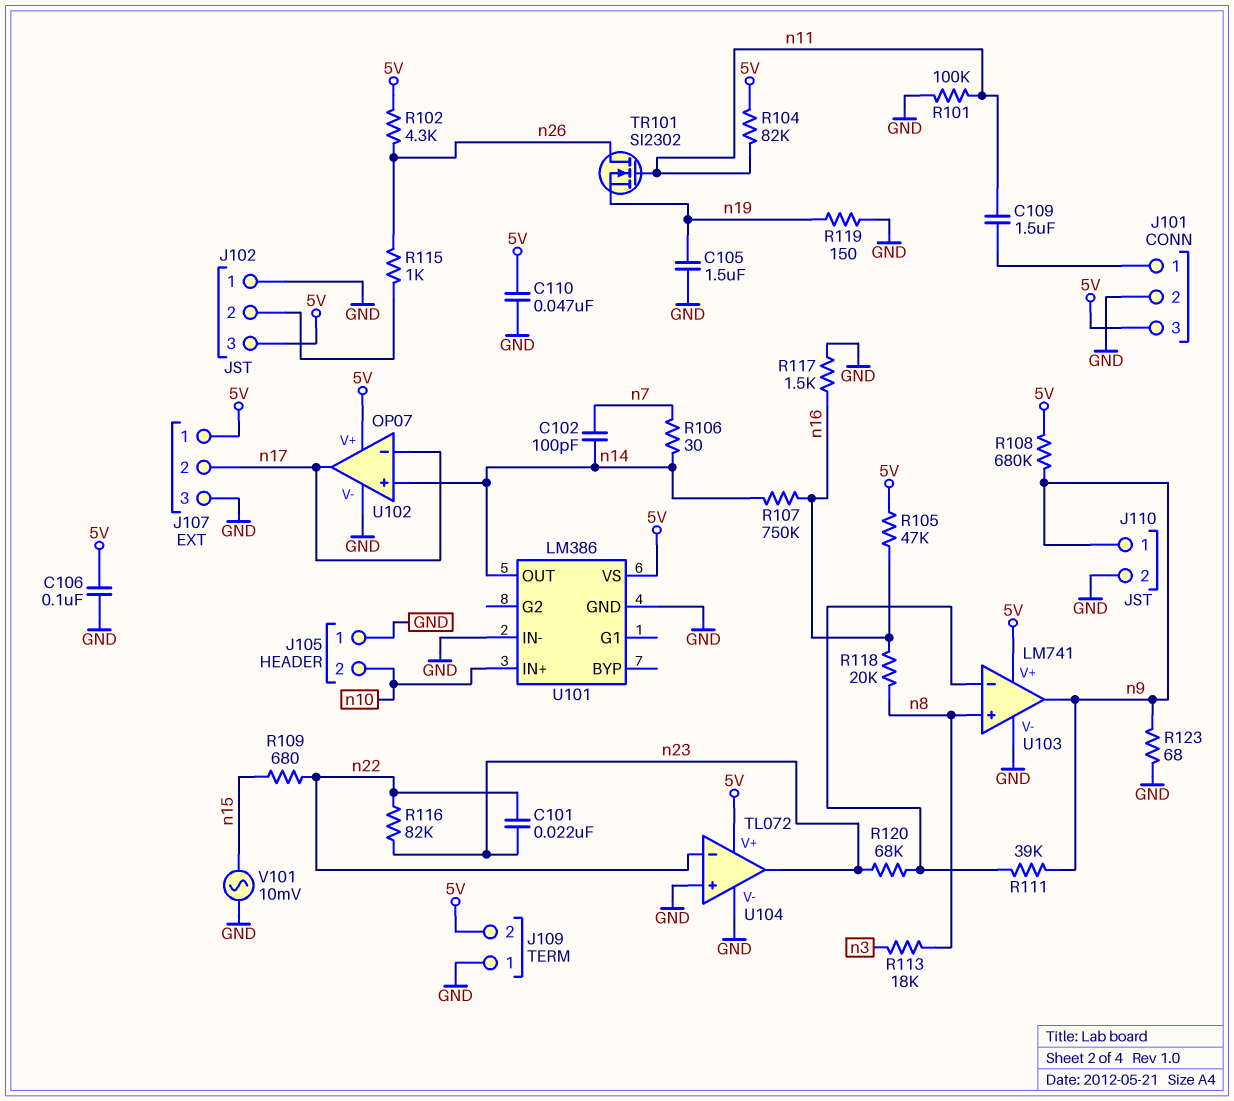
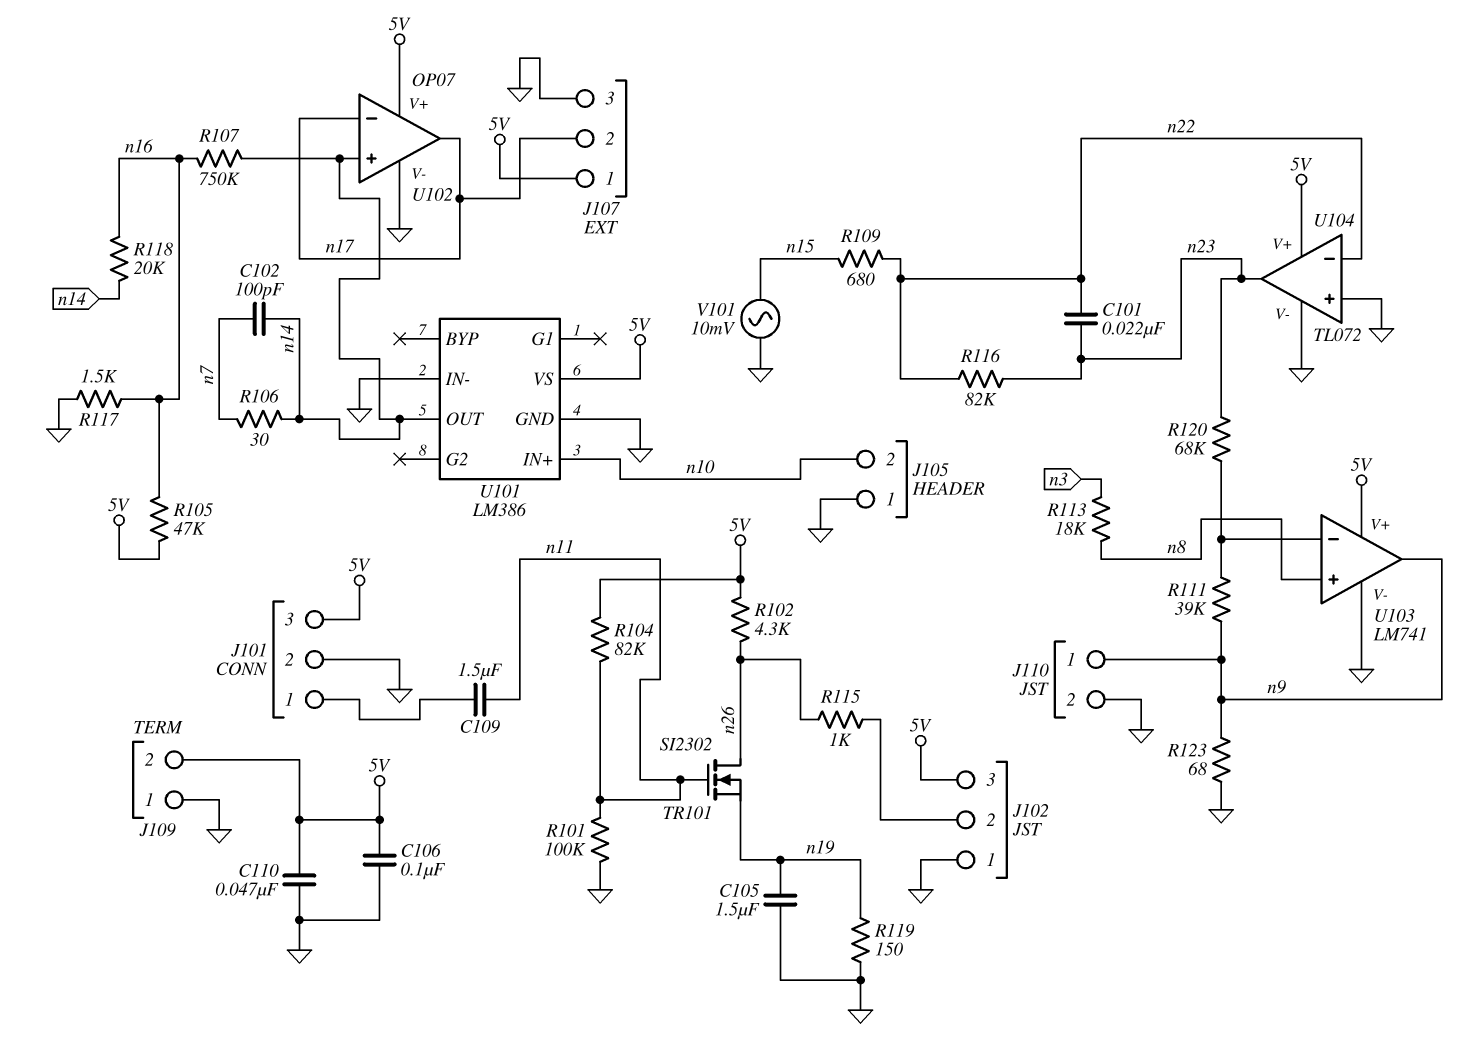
R108: 680k (5V, n9) -> none
R118: 20k (n8, n16) -> 20k (n14, n16)

